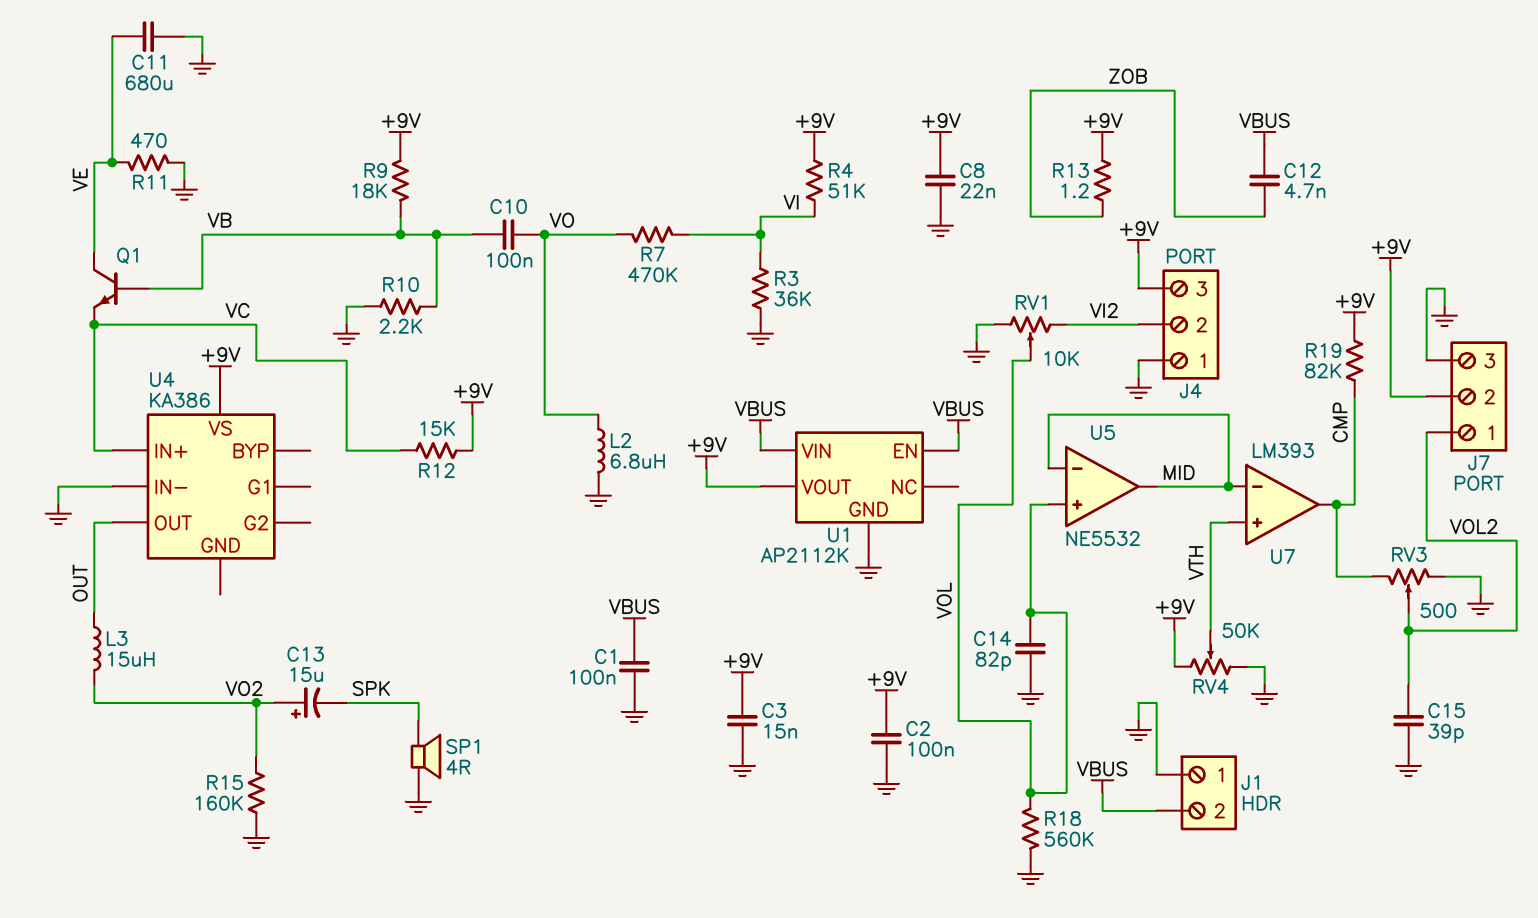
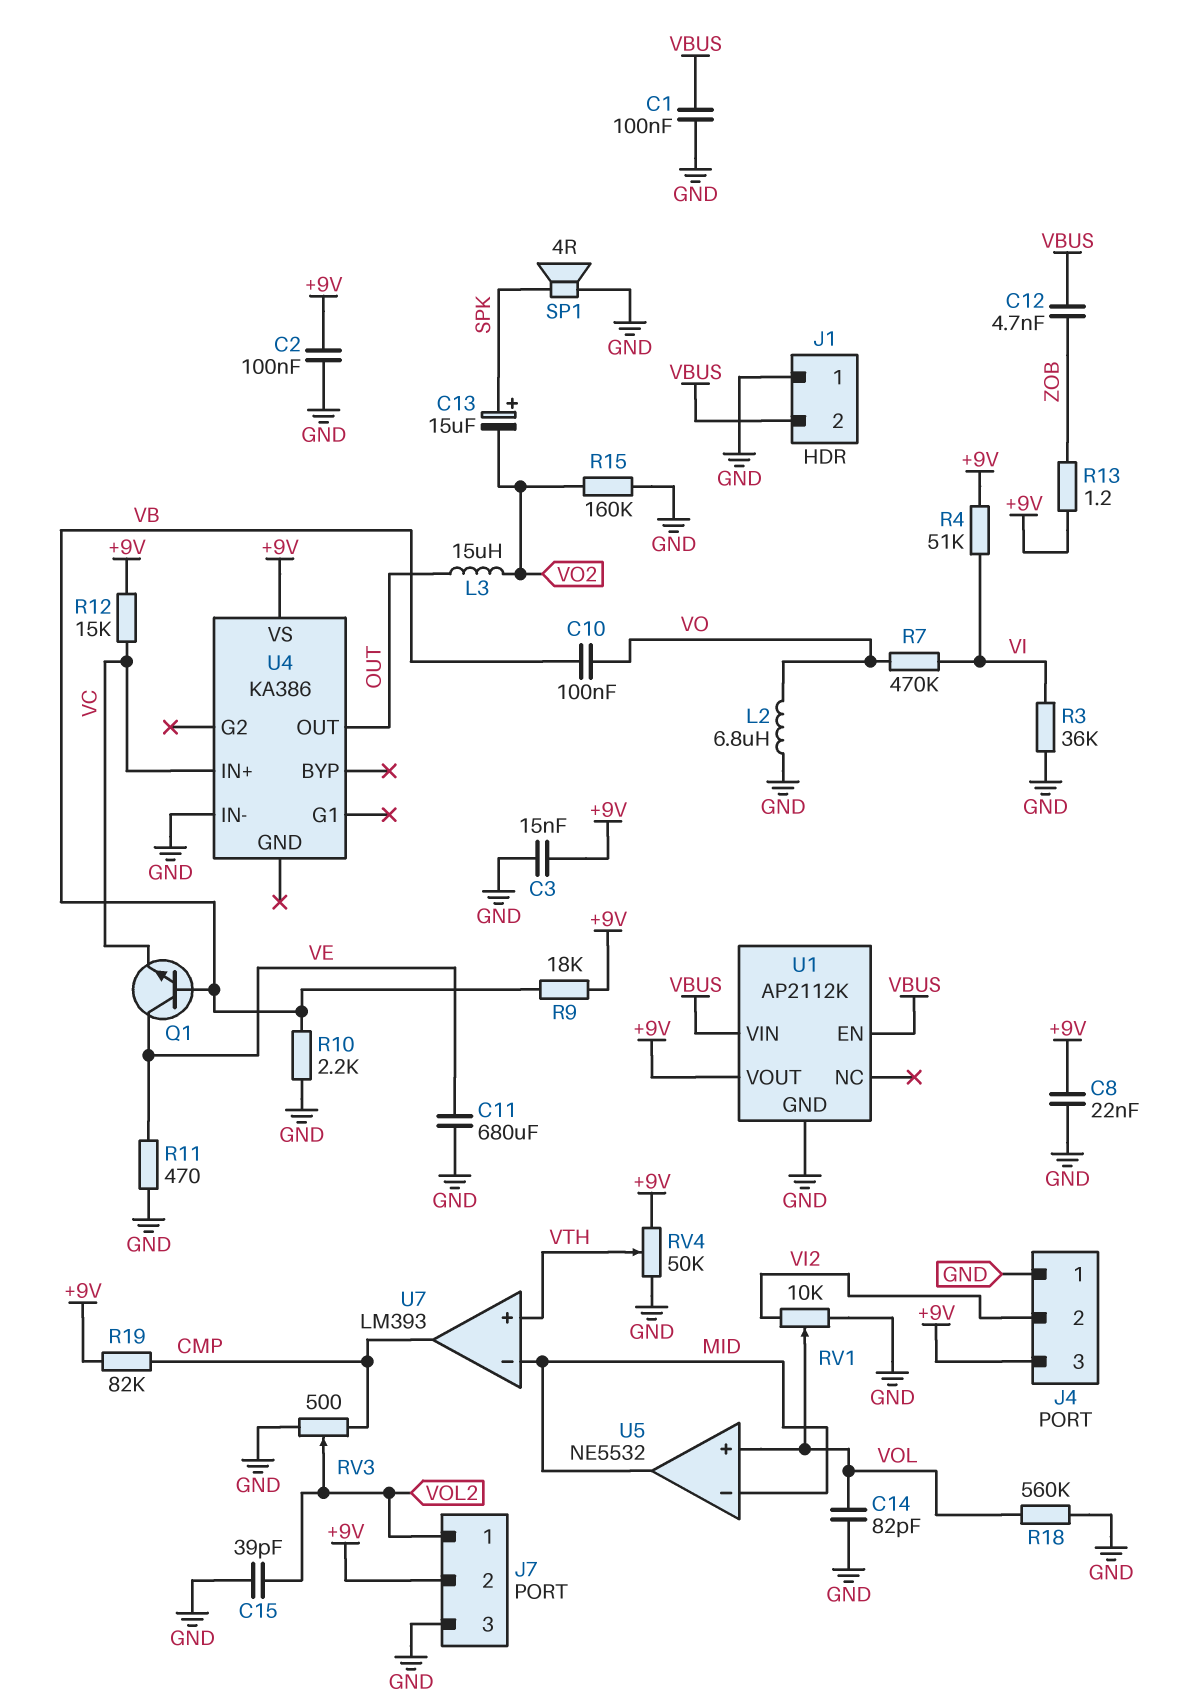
C13: 15uF (plus VO2, minus SPK) -> 15uF (plus SPK, minus VO2)

